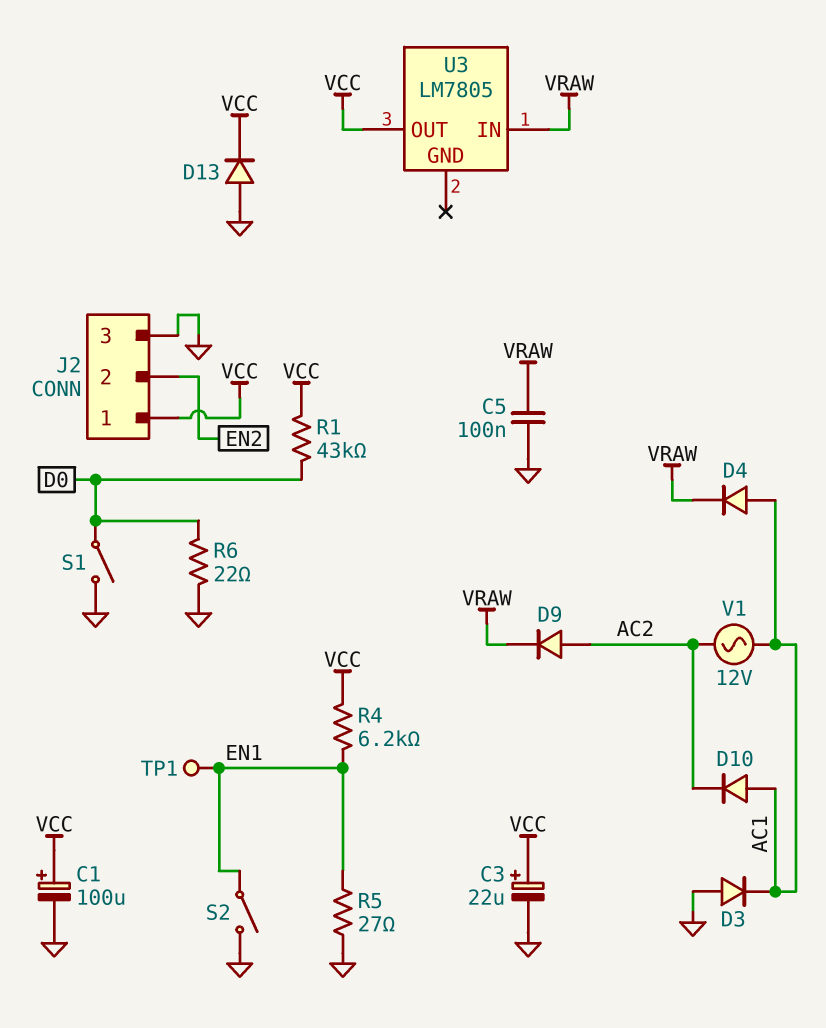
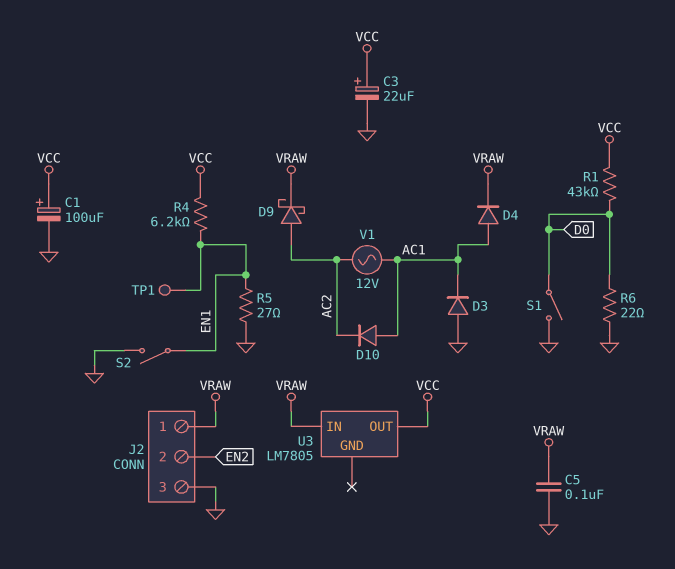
D9: diode (A AC2, K VRAW) -> schottky (A AC2, K VRAW)
D13: diode (A GND, K VCC) -> none
J2 pin 1: VCC -> VRAW

